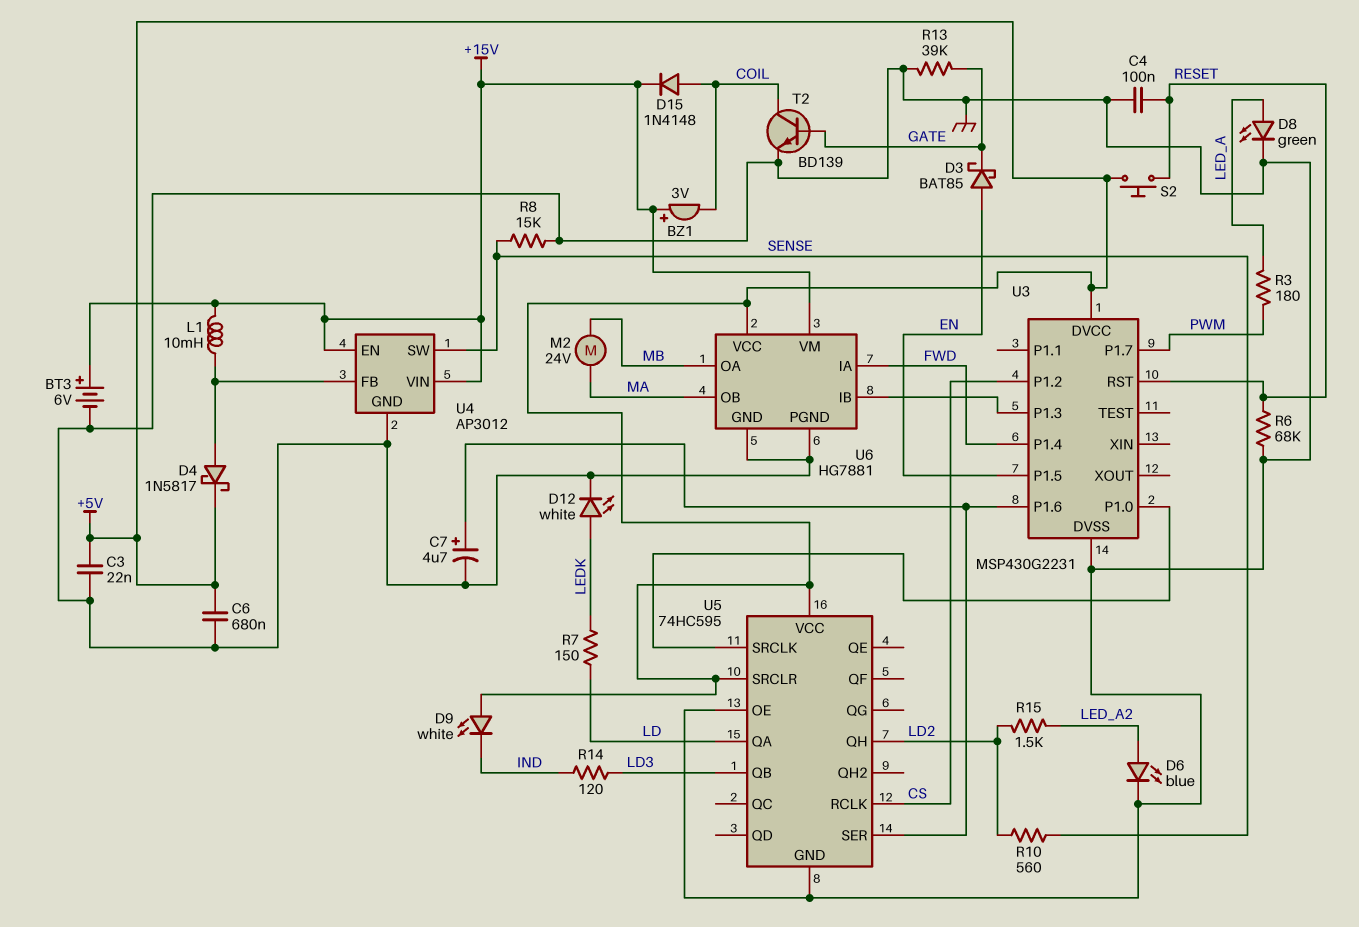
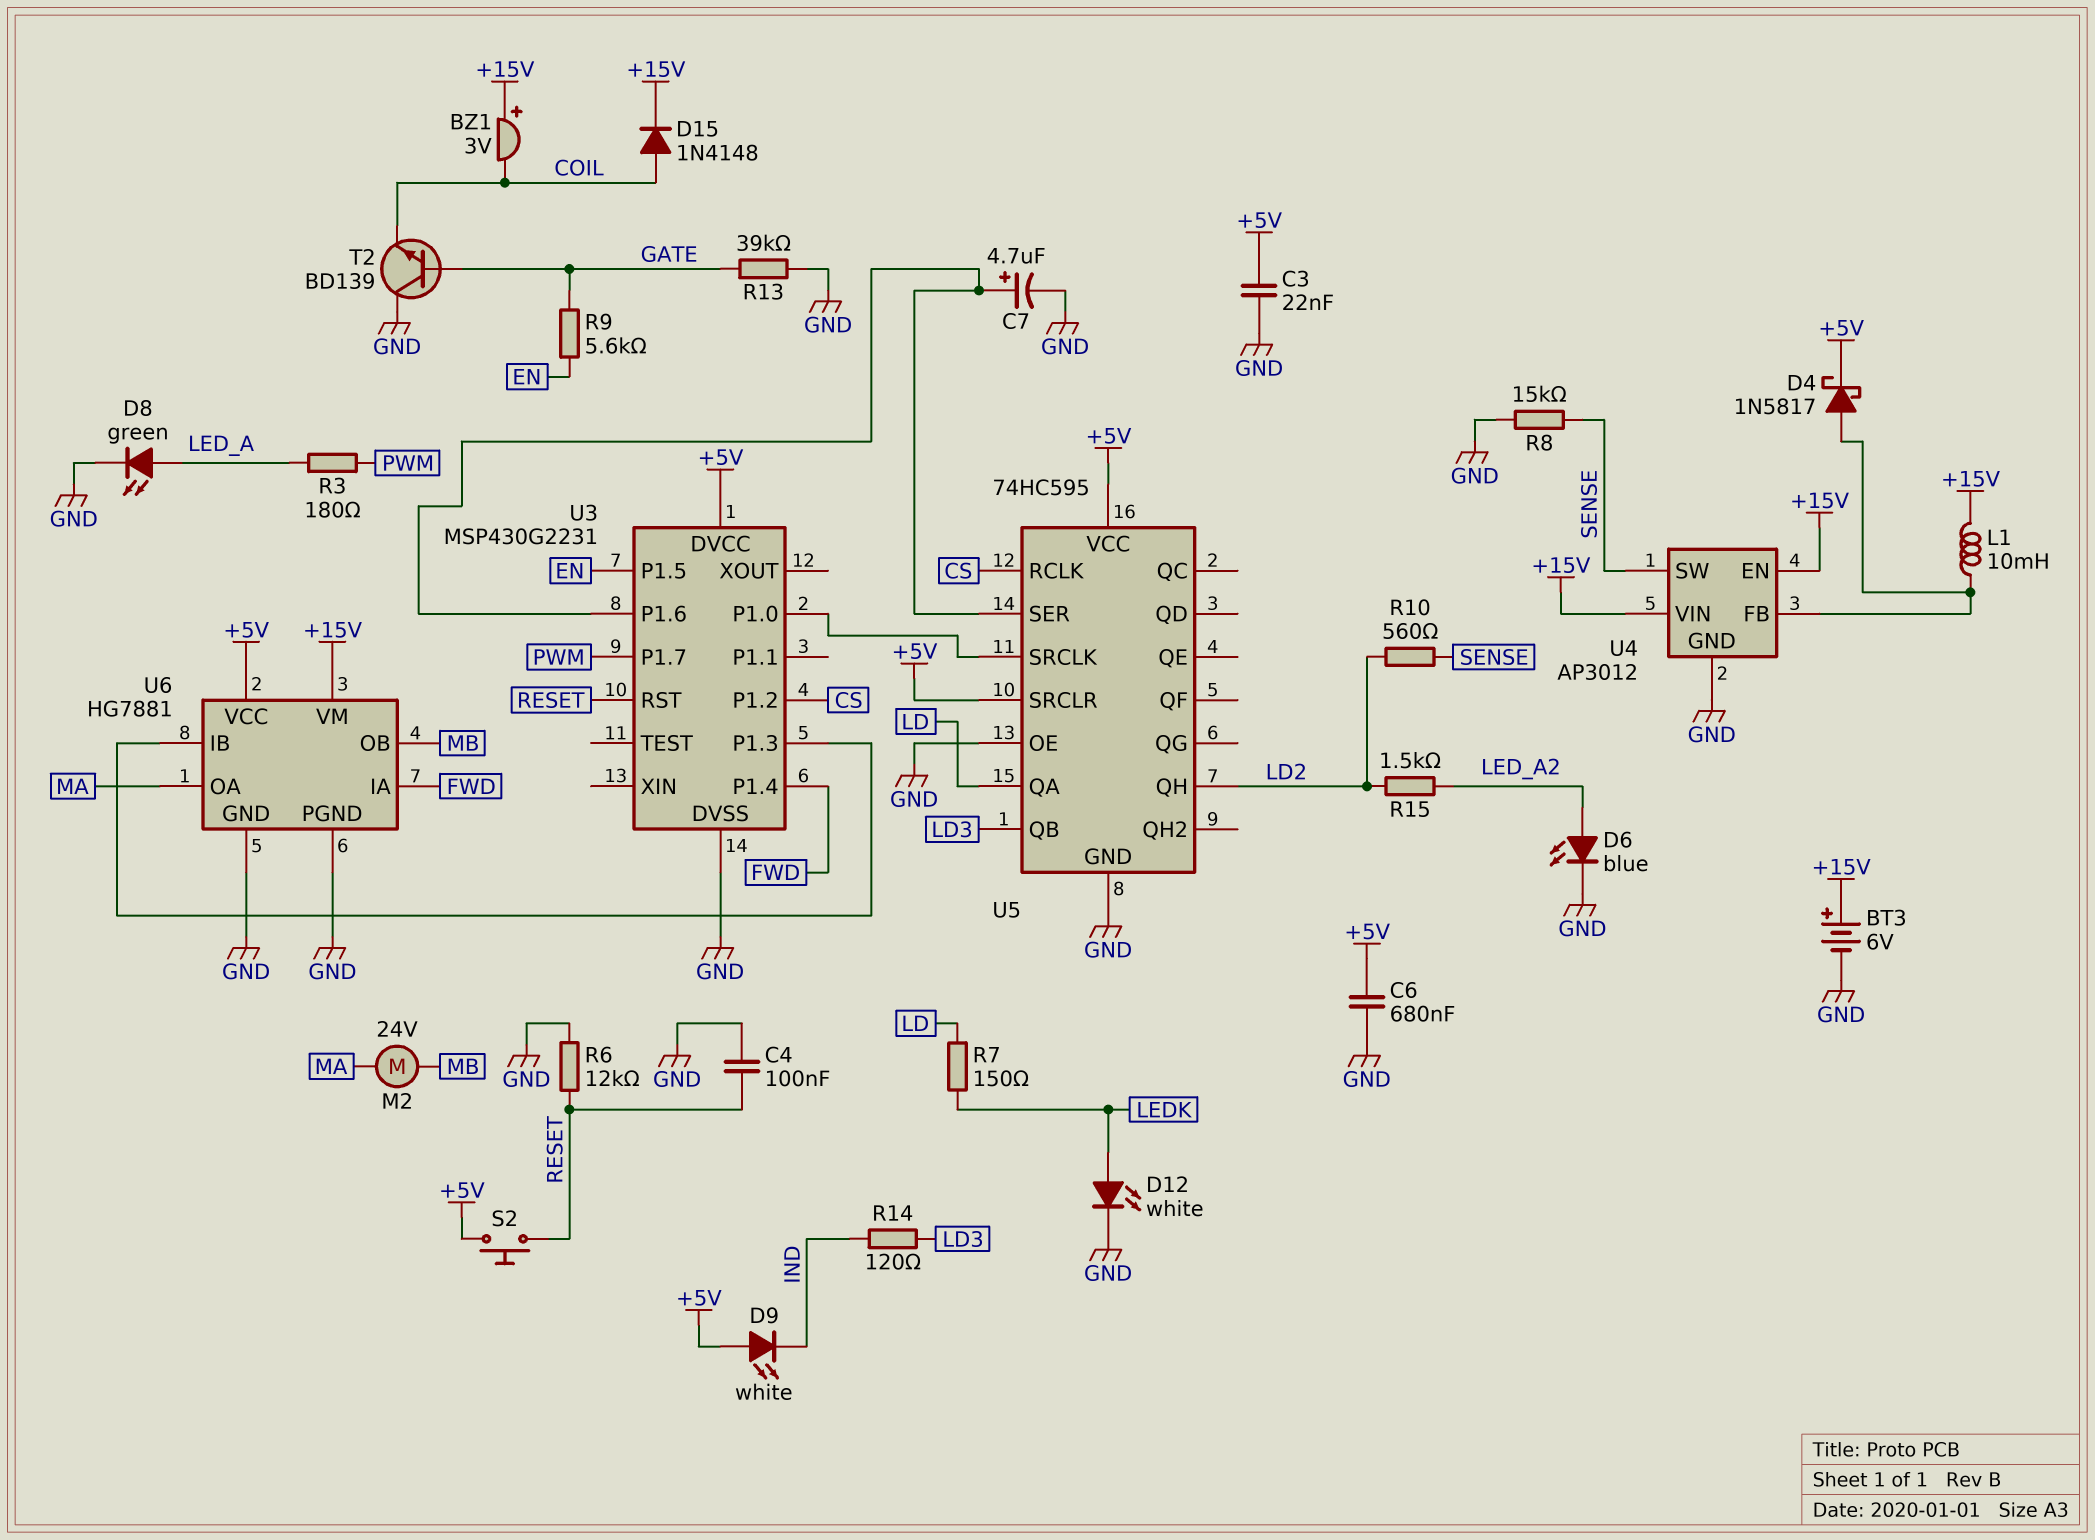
D3: schottky BAT85 (A EN, K GATE) -> none
R6: 68k (GND, RESET) -> 12k (GND, RESET)
R9: none -> 5.6k (EN, GATE)
T2: NPN BD139 (B GATE, C COIL, E GND) -> NPN BD139 (B GATE, C GND, E COIL)
U6 pin OA: MB -> MA
U6 pin OB: MA -> MB

